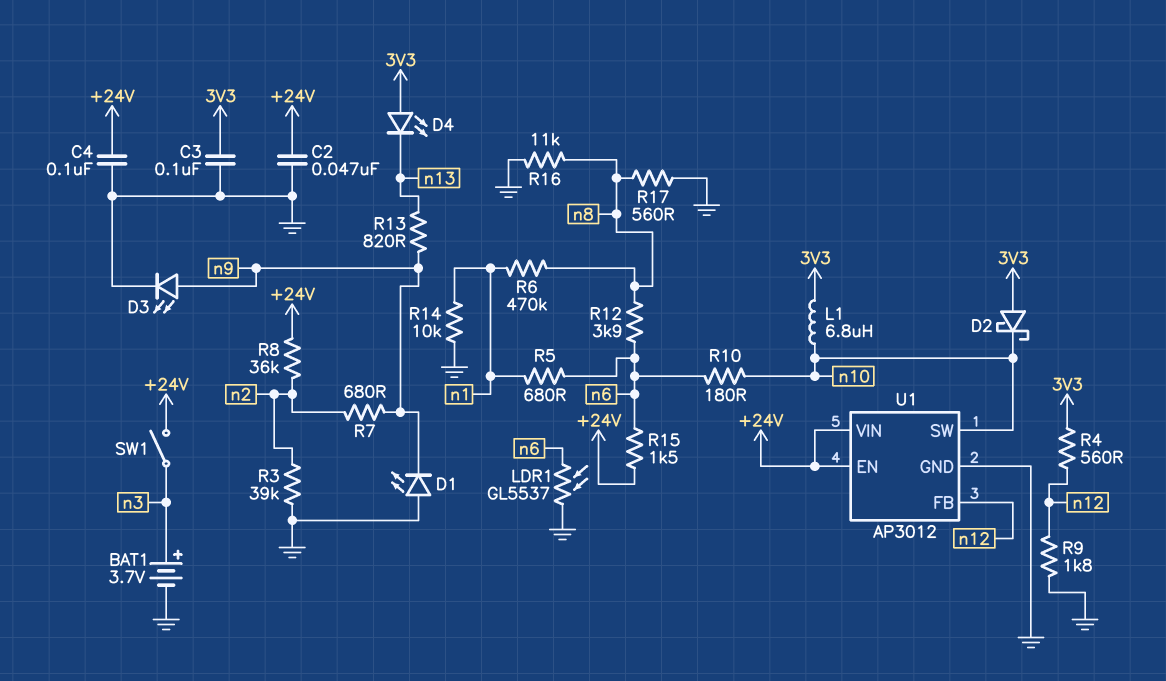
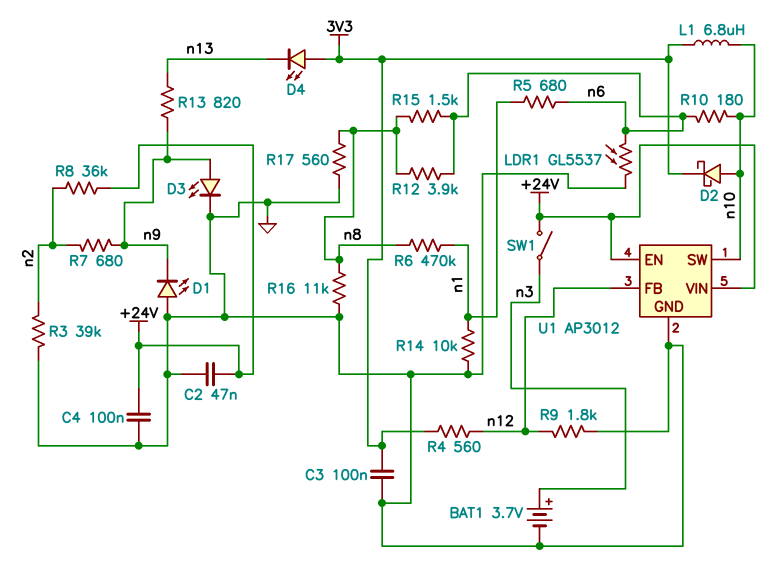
D2: schottky (A 3V3, K n10) -> schottky (A n10, K 3V3)
R15: 1.5k (+24V, n6) -> 1.5k (n6, n8)

